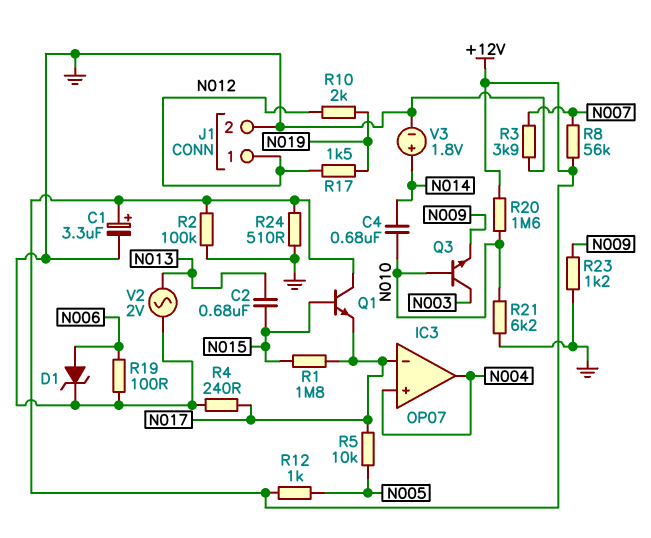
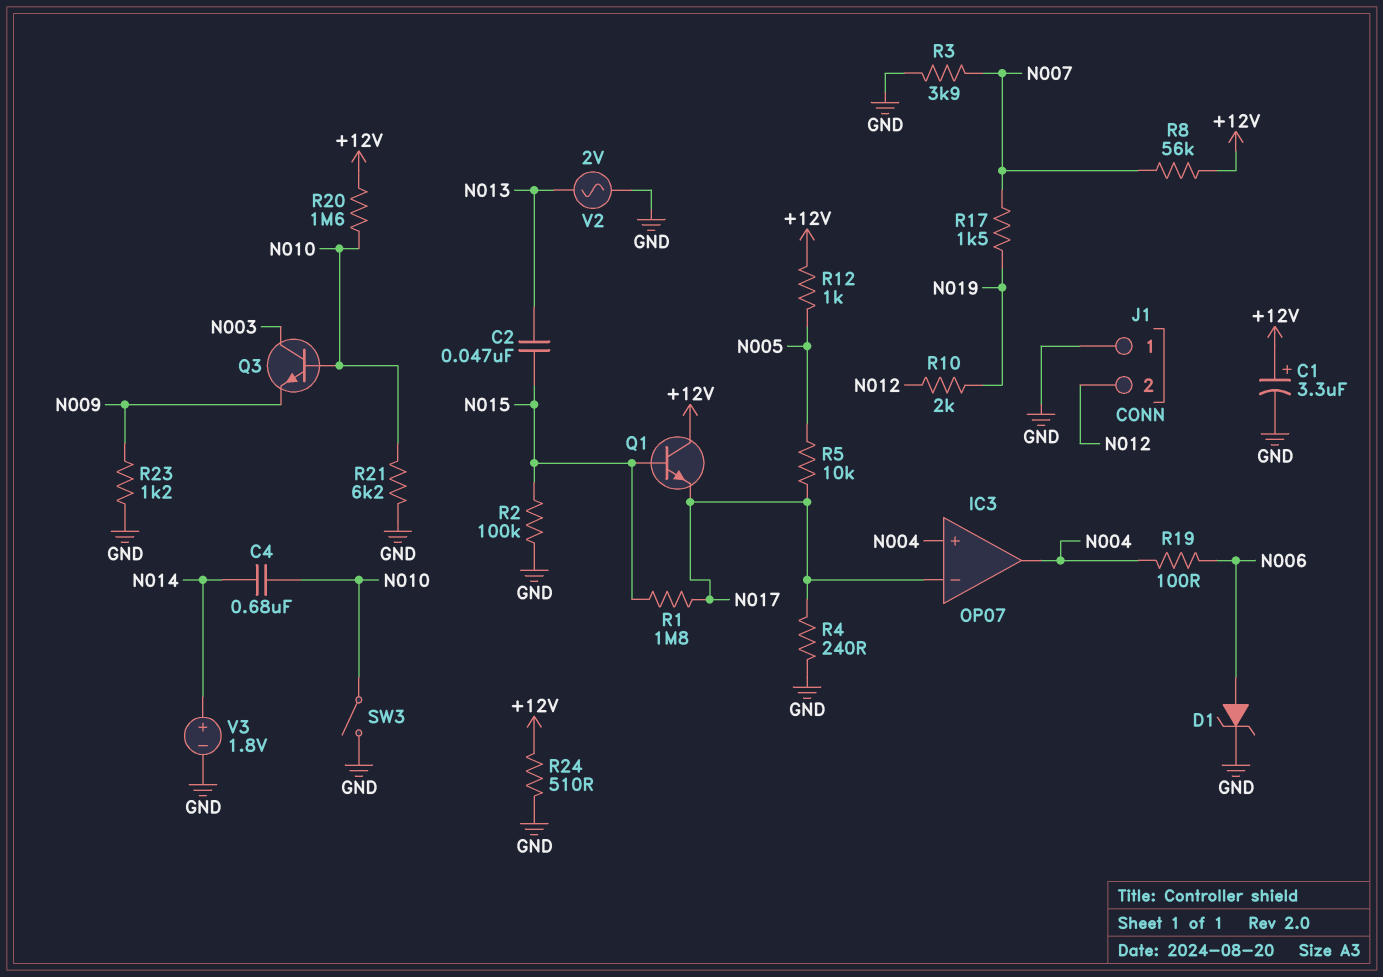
C2: 680nF (N013, N015) -> 47nF (N013, N015)
J1 pin 1: N012 -> GND
J1 pin 2: GND -> N012
R2: 100k (+12V, GND) -> 100k (GND, N015)
R17: 1.5k (N012, N019) -> 1.5k (N007, N019)
R19: 100 (GND, N006) -> 100 (N004, N006)
SW3: none -> switch (GND, N010)

